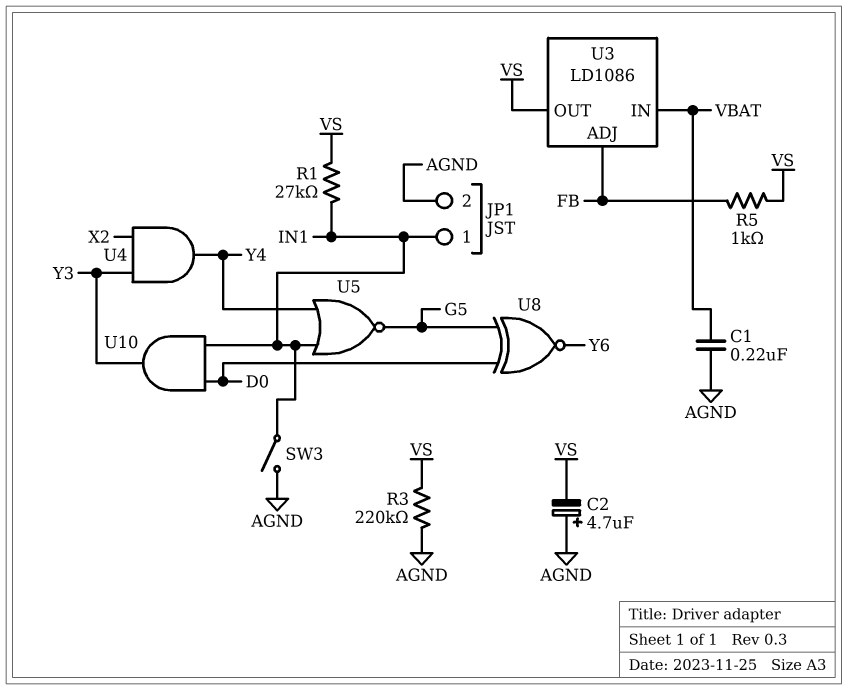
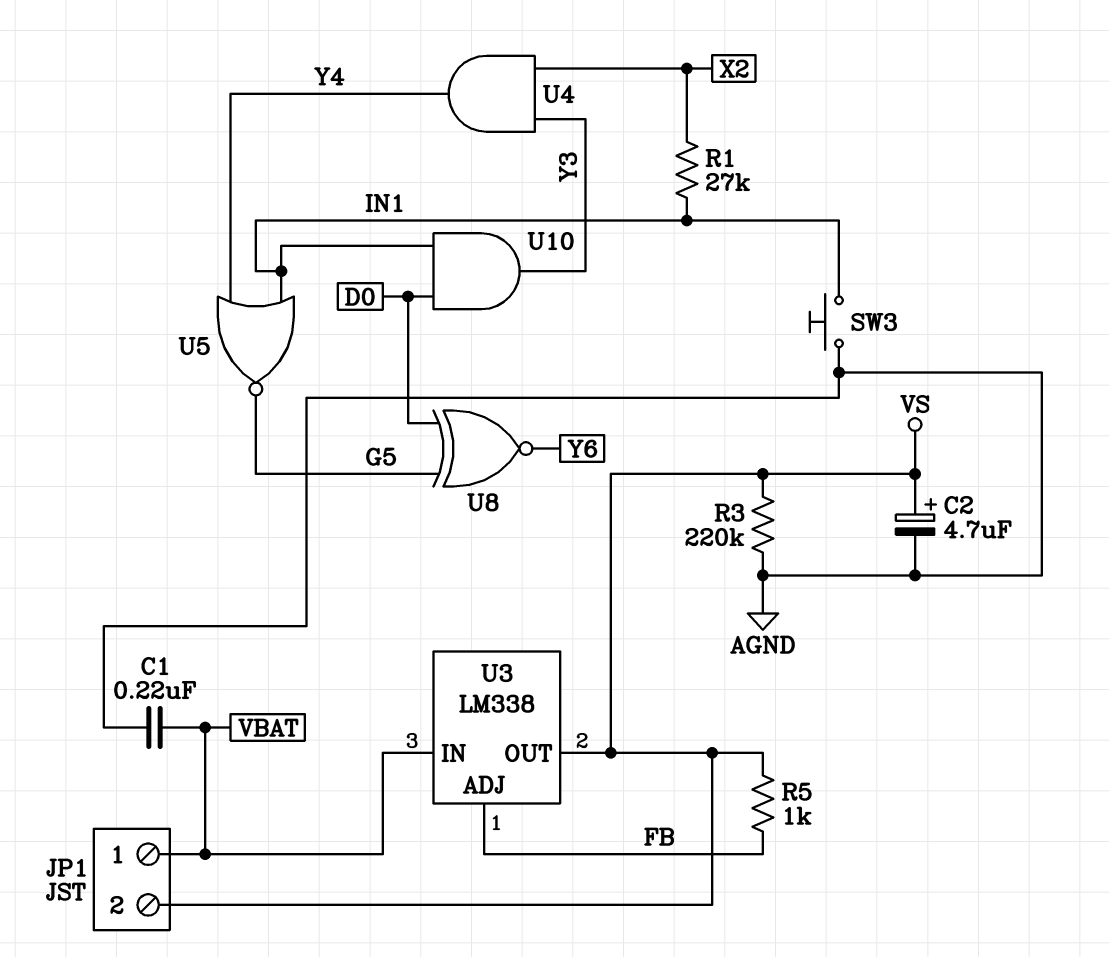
C2: 4.7uF (plus AGND, minus VS) -> 4.7uF (plus VS, minus AGND)
JP1 pin 1: IN1 -> VBAT
JP1 pin 2: AGND -> VS
R1: 27k (IN1, VS) -> 27k (IN1, X2)
SW3: switch (AGND, IN1) -> button (AGND, IN1)
U3: LD1086 -> LM338

